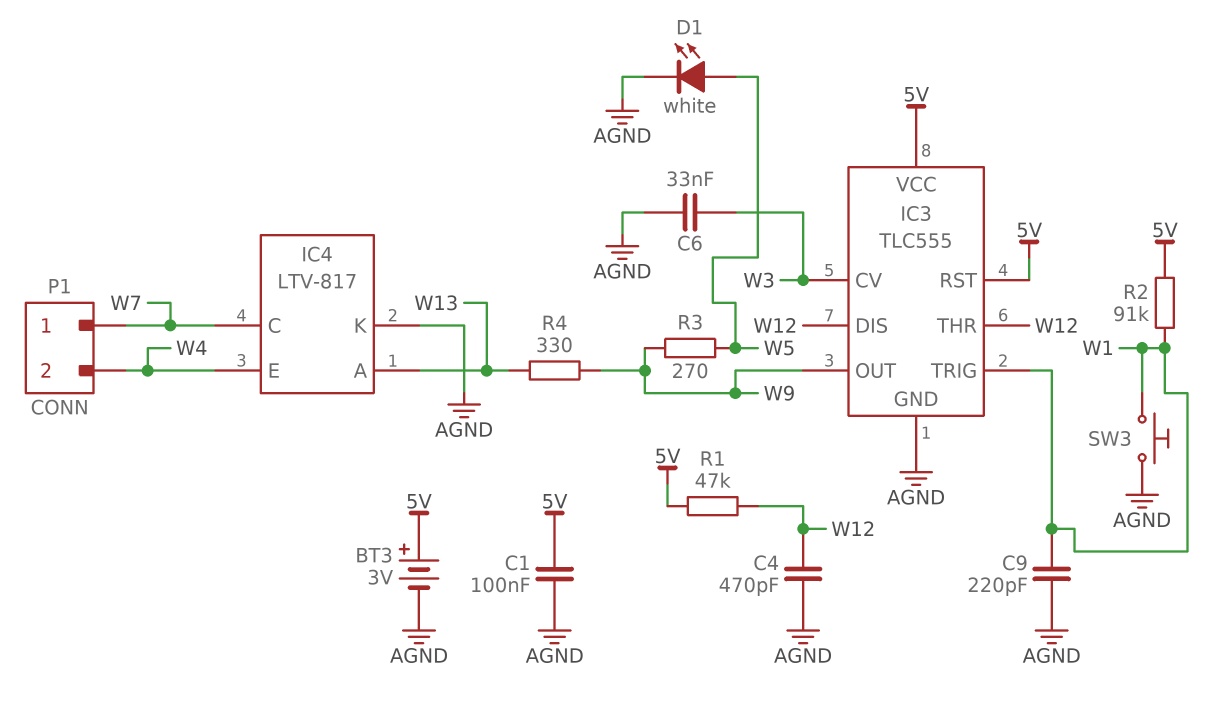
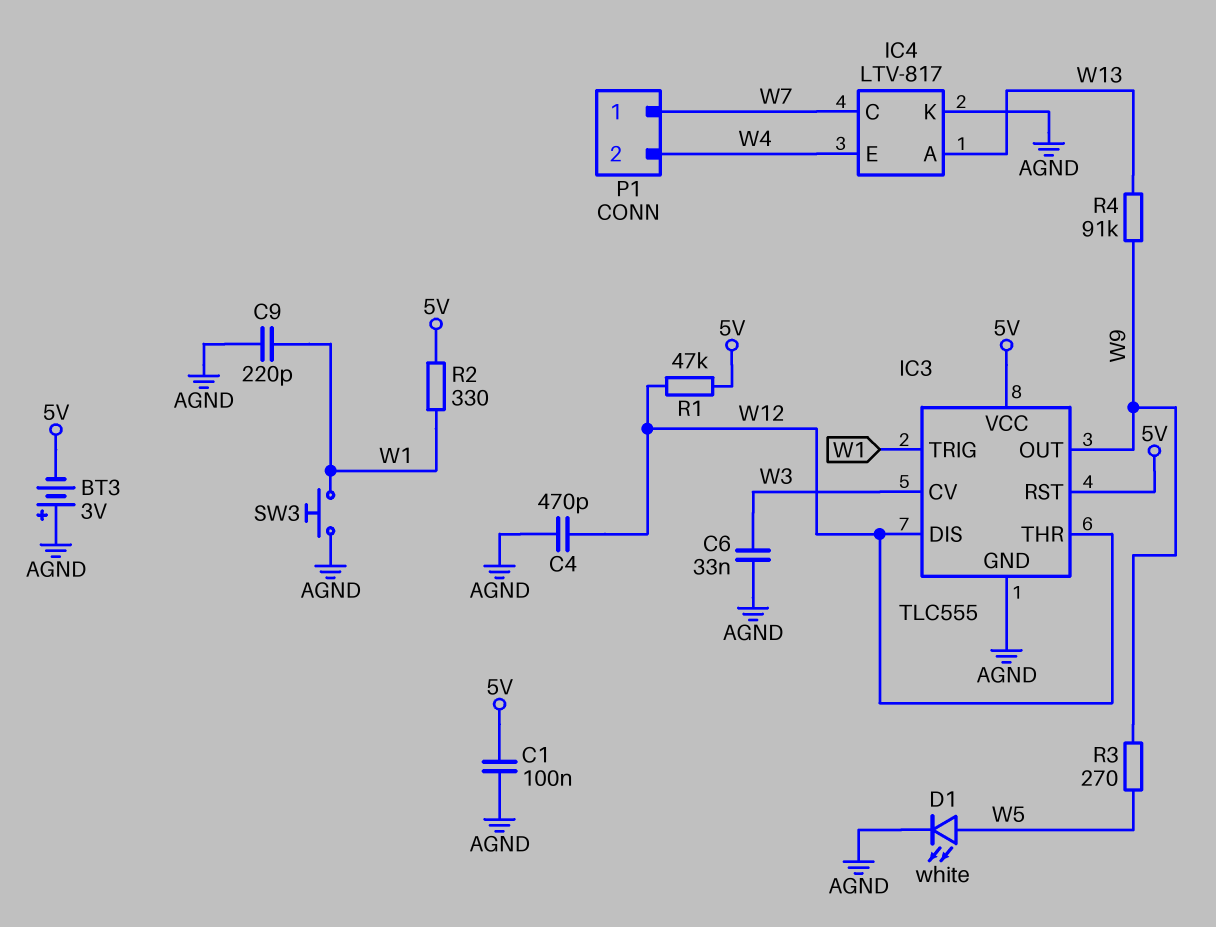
BT3: 3V (plus 5V, minus AGND) -> 3V (plus AGND, minus 5V)
R2: 91k (5V, W1) -> 330 (5V, W1)
R4: 330 (W9, W13) -> 91k (W9, W13)

